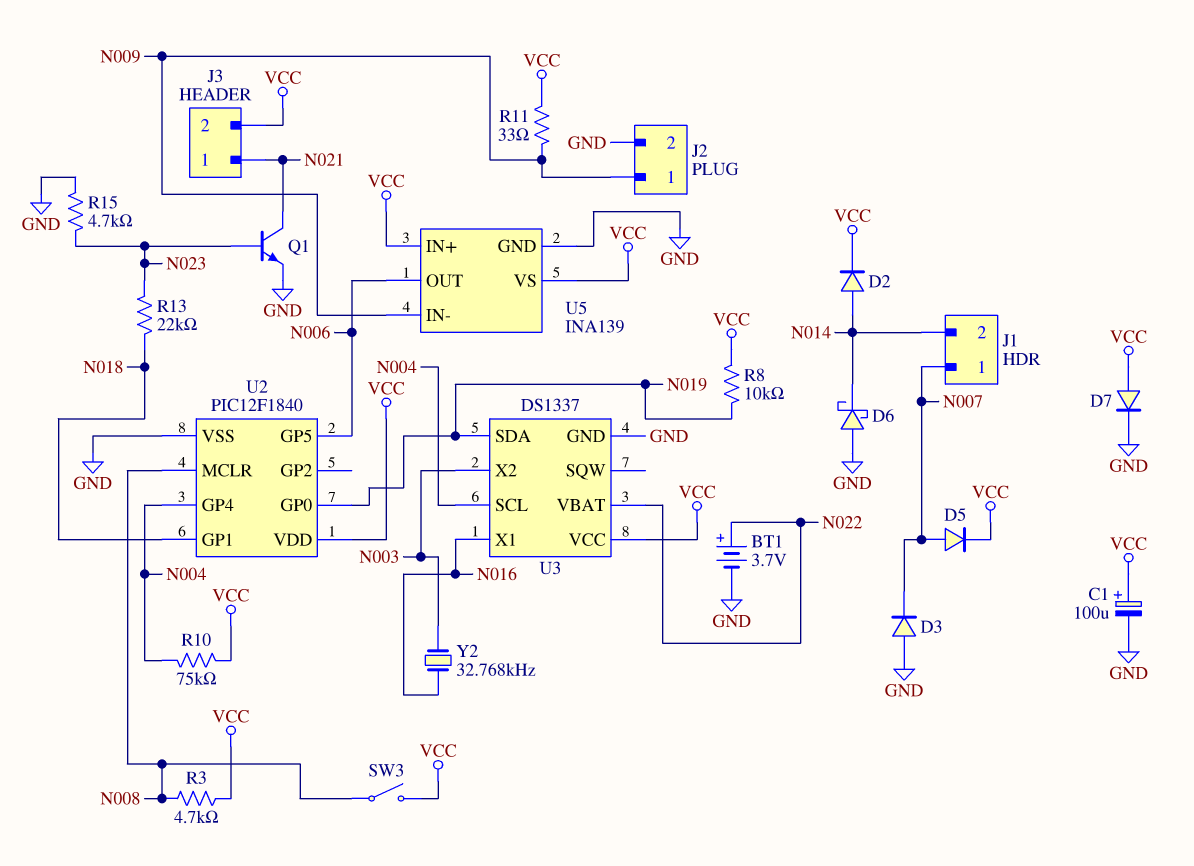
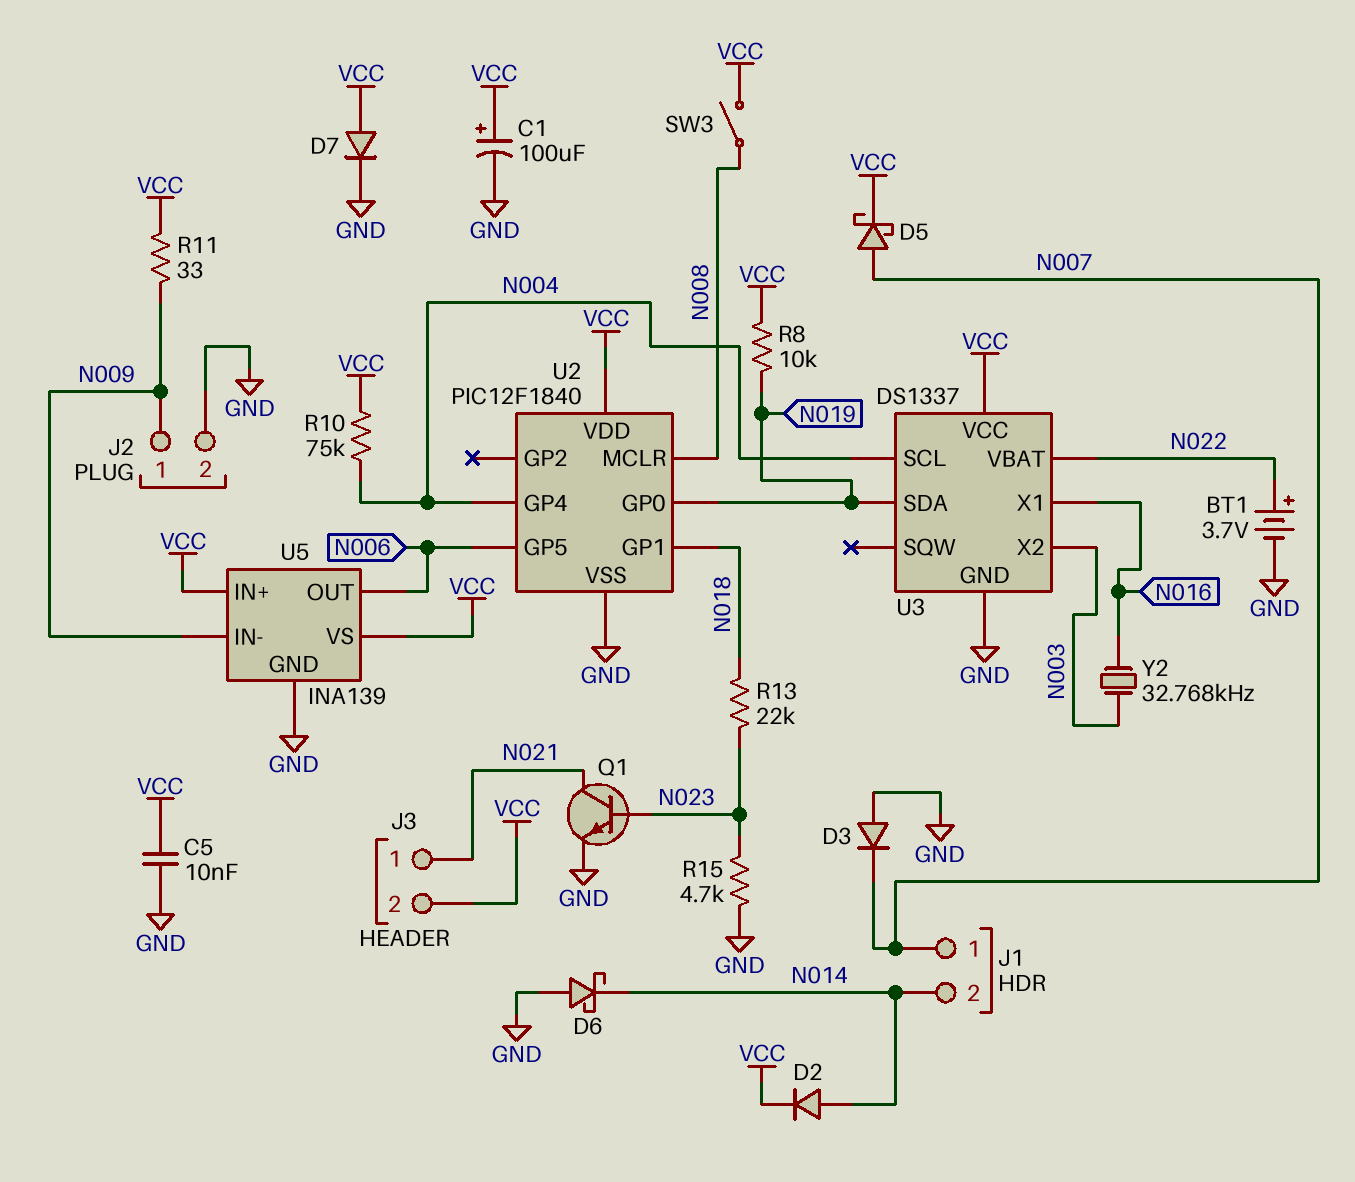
C5: none -> 10nF (GND, VCC)
D5: diode (A N007, K VCC) -> schottky (A N007, K VCC)
R3: 4.7k (N008, VCC) -> none

